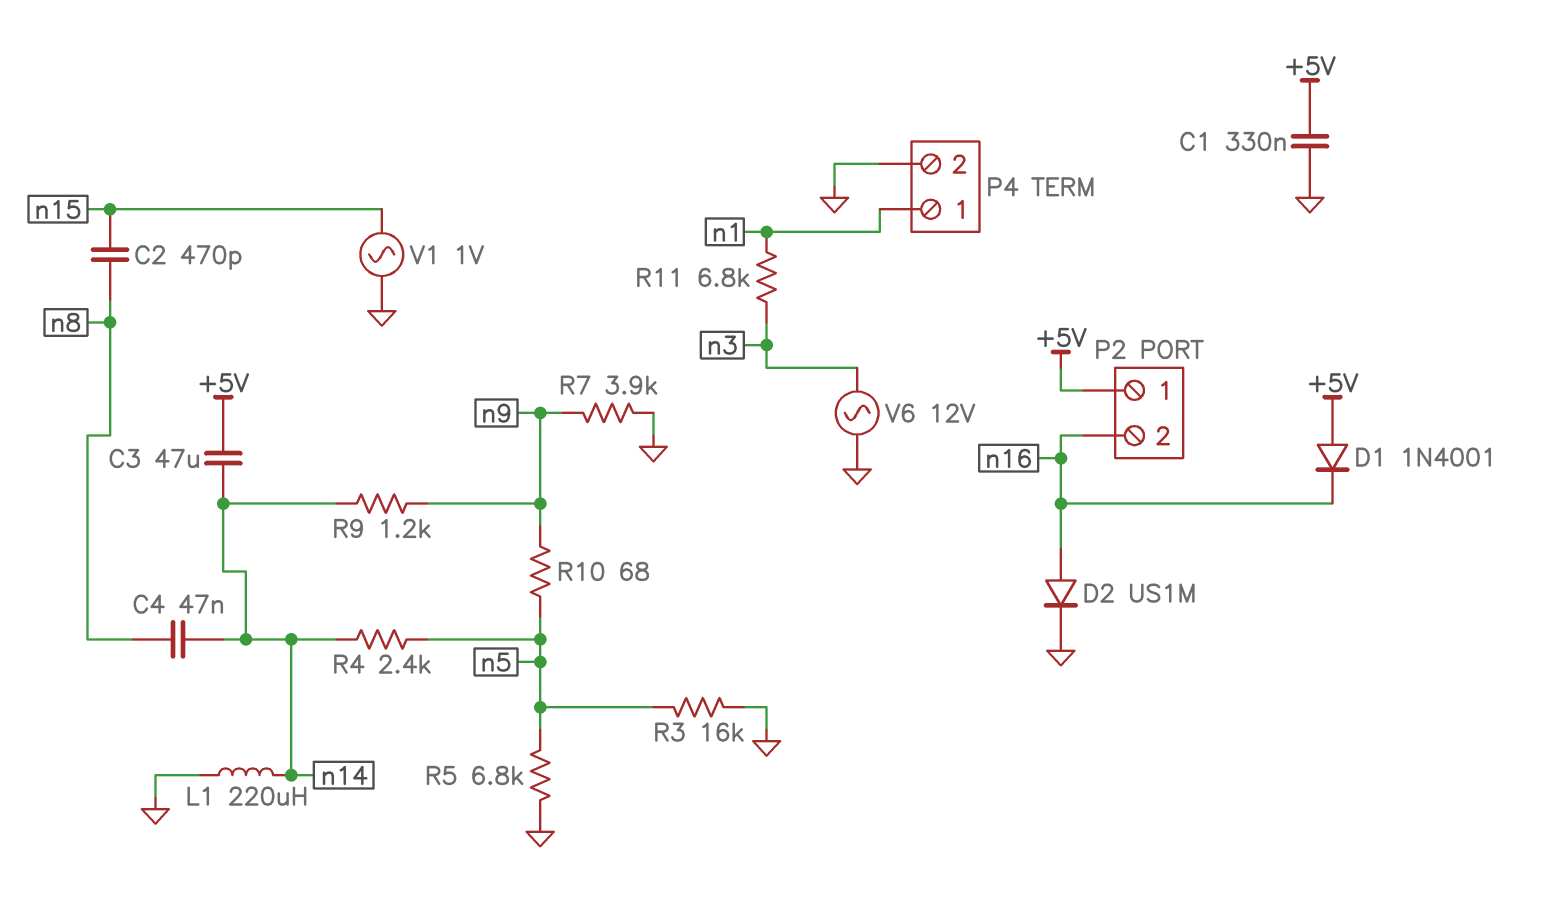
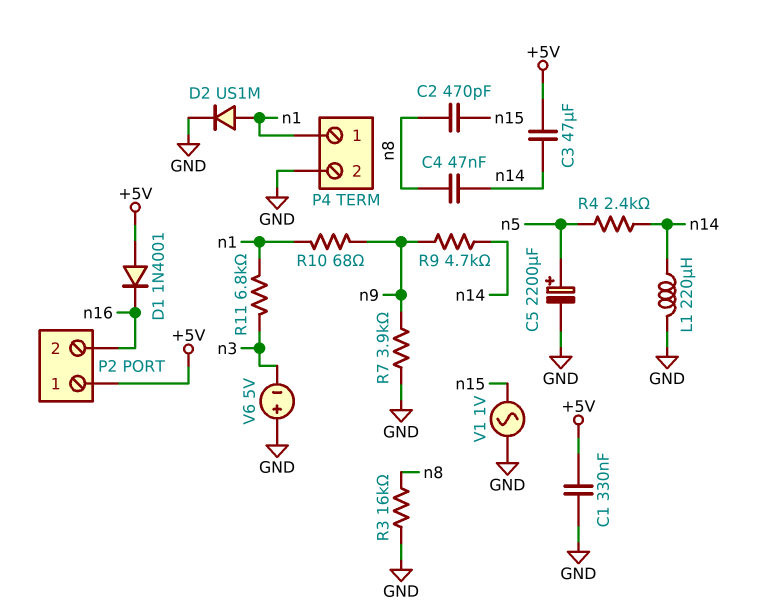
C5: none -> 2200uF (plus n5, minus GND)
D2: diode US1M (A n16, K GND) -> diode US1M (A n1, K GND)
R3: 16k (GND, n5) -> 16k (GND, n8)
R5: 6.8k (GND, n5) -> none
R9: 1.2k (n9, n14) -> 4.7k (n9, n14)
R10: 68 (n5, n9) -> 68 (n1, n9)
V6: AC 12V (GND, n3) -> 5V (plus GND, minus n3)

